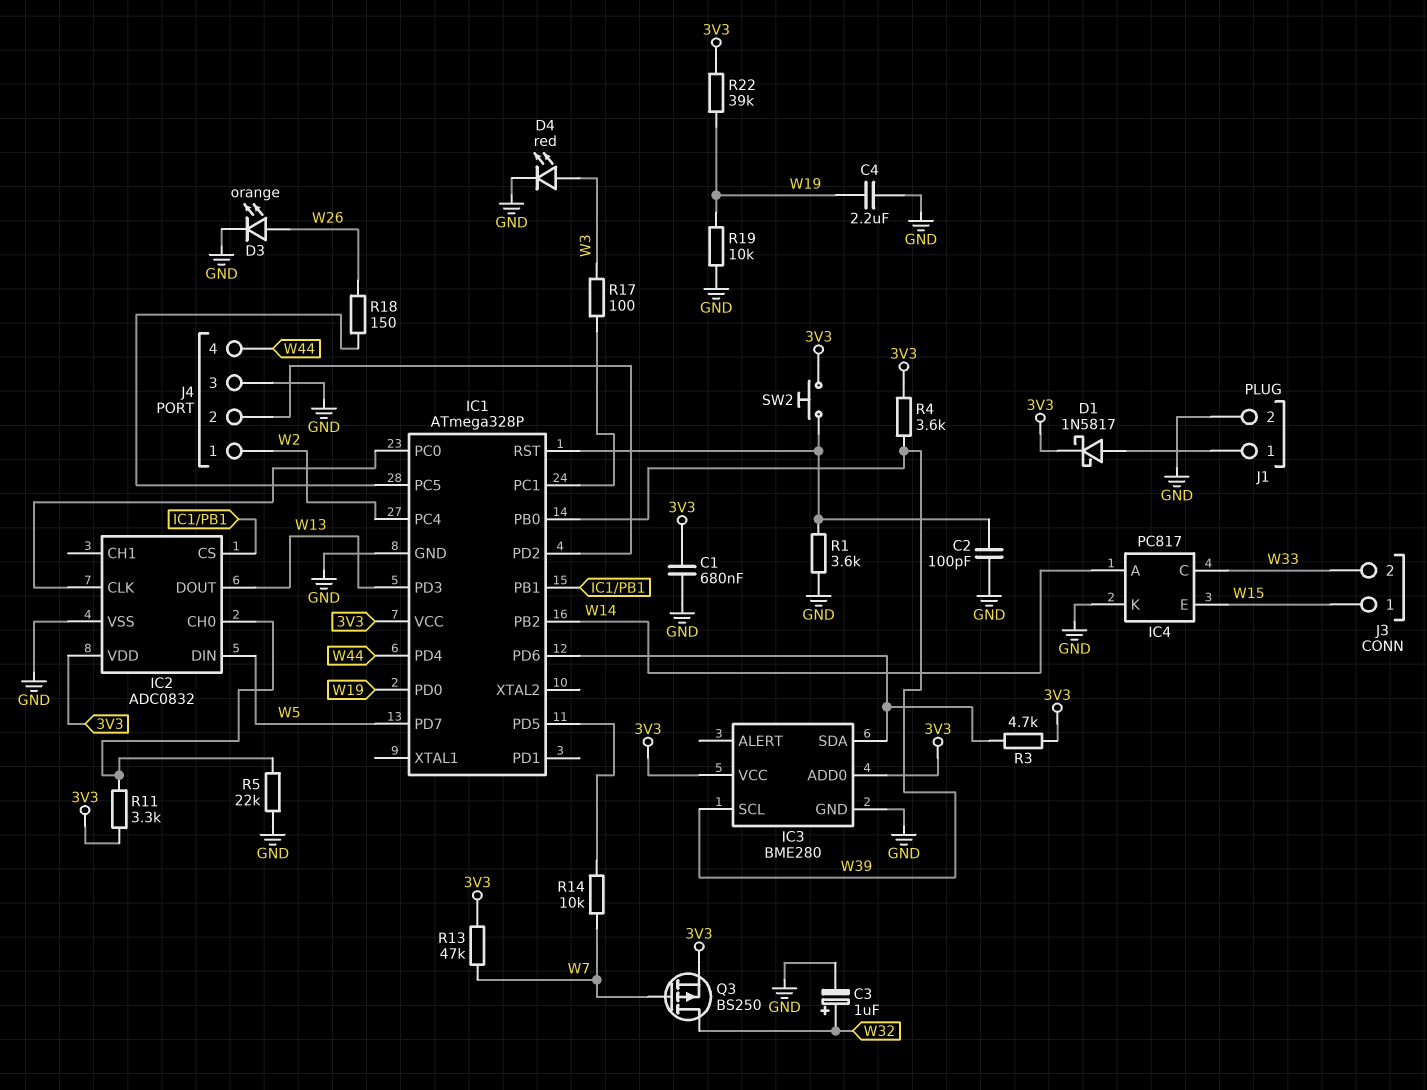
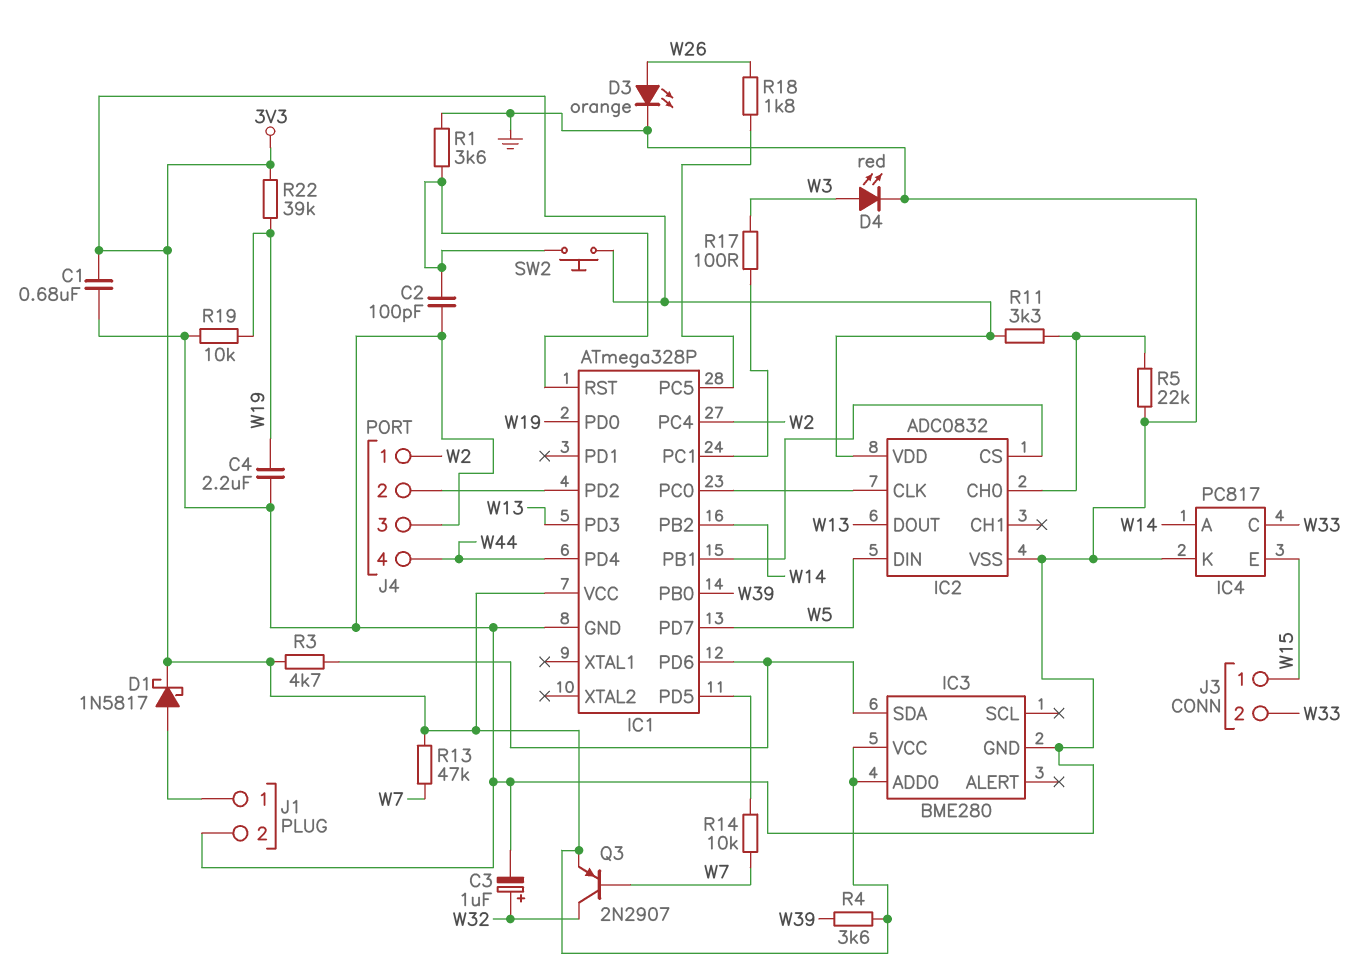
IC3 pin SCL: W39 -> none
Q3: PMOS BS250 (G W7, D W32, S 3V3) -> PNP 2N2907 (B W7, C W32, E 3V3)
R18: 150 (IC1/PC5, W26) -> 1.8k (IC1/PC5, W26)

